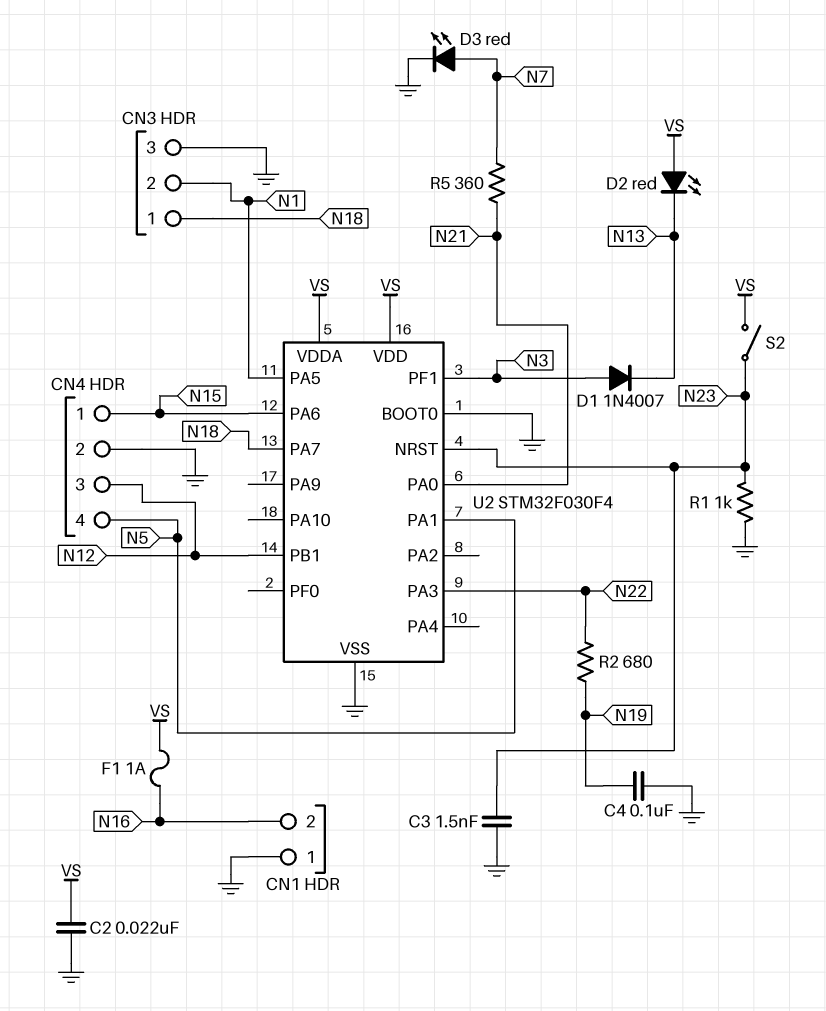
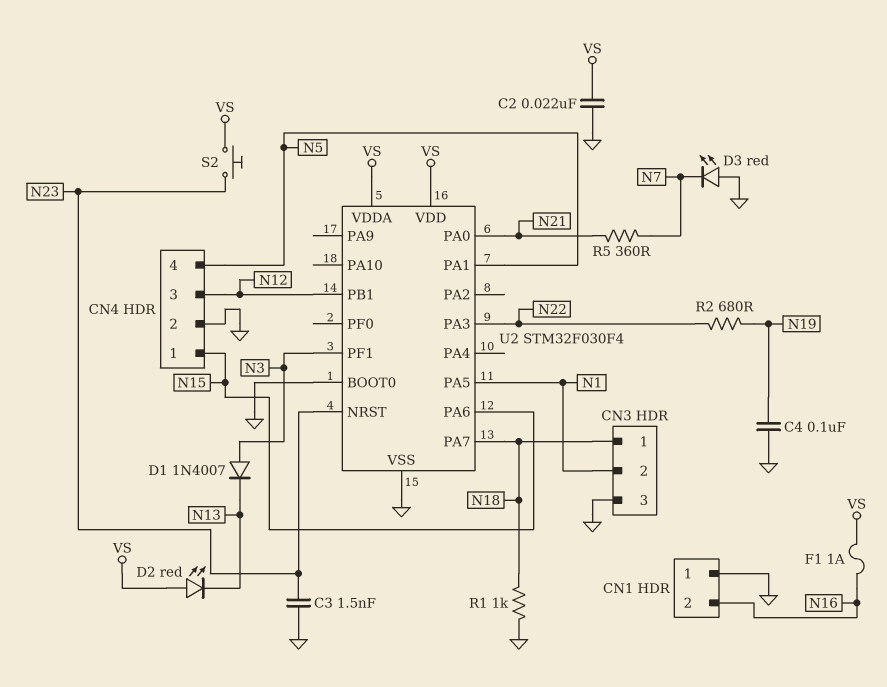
D3: LED red (A N7, K GND) -> LED red (A GND, K N7)
R1: 1k (GND, N23) -> 1k (GND, N18)
S2: switch (N23, VS) -> button (N23, VS)

